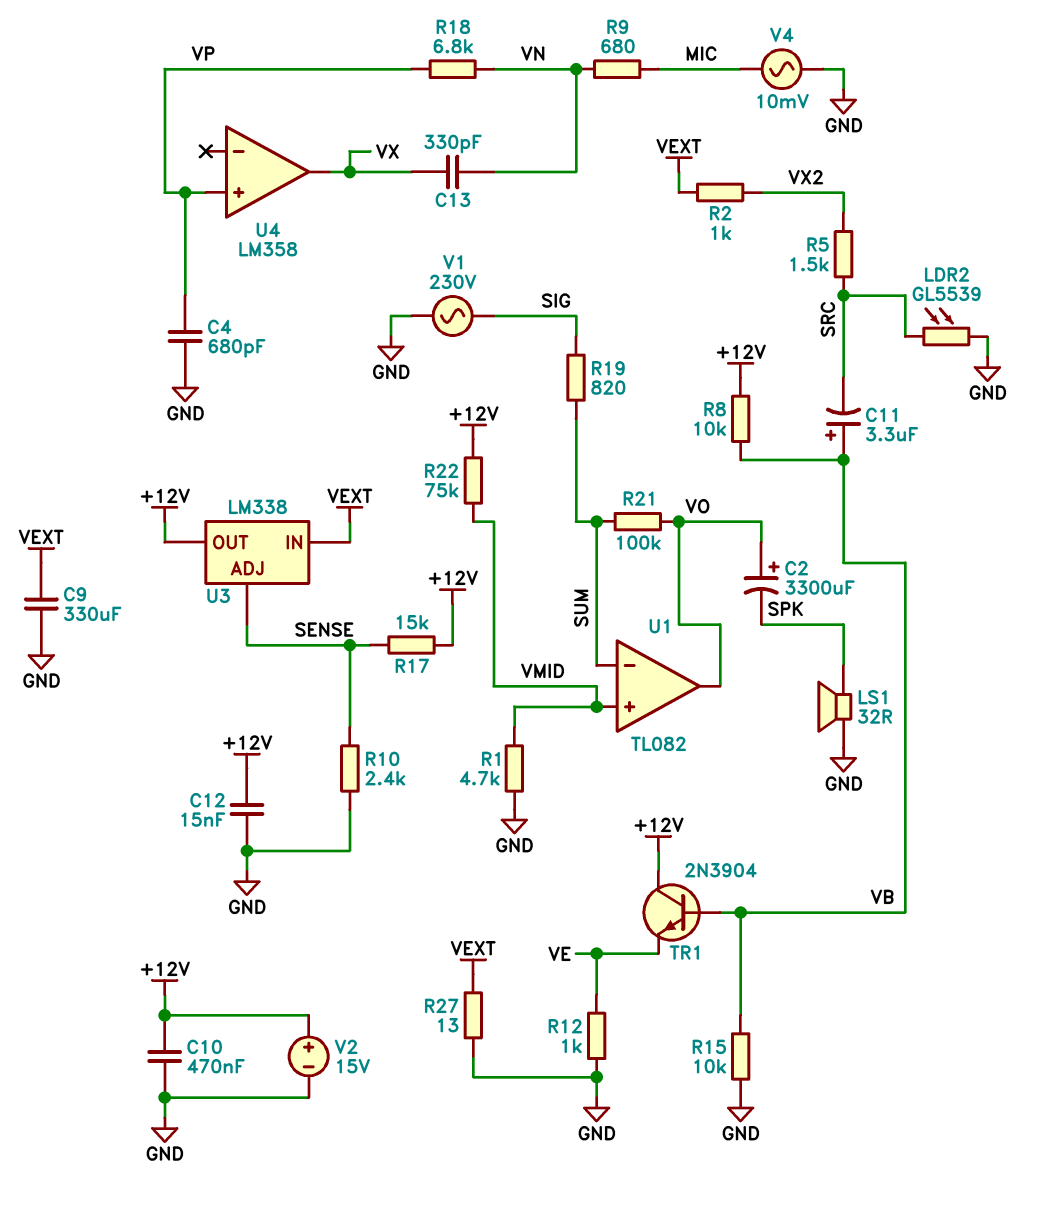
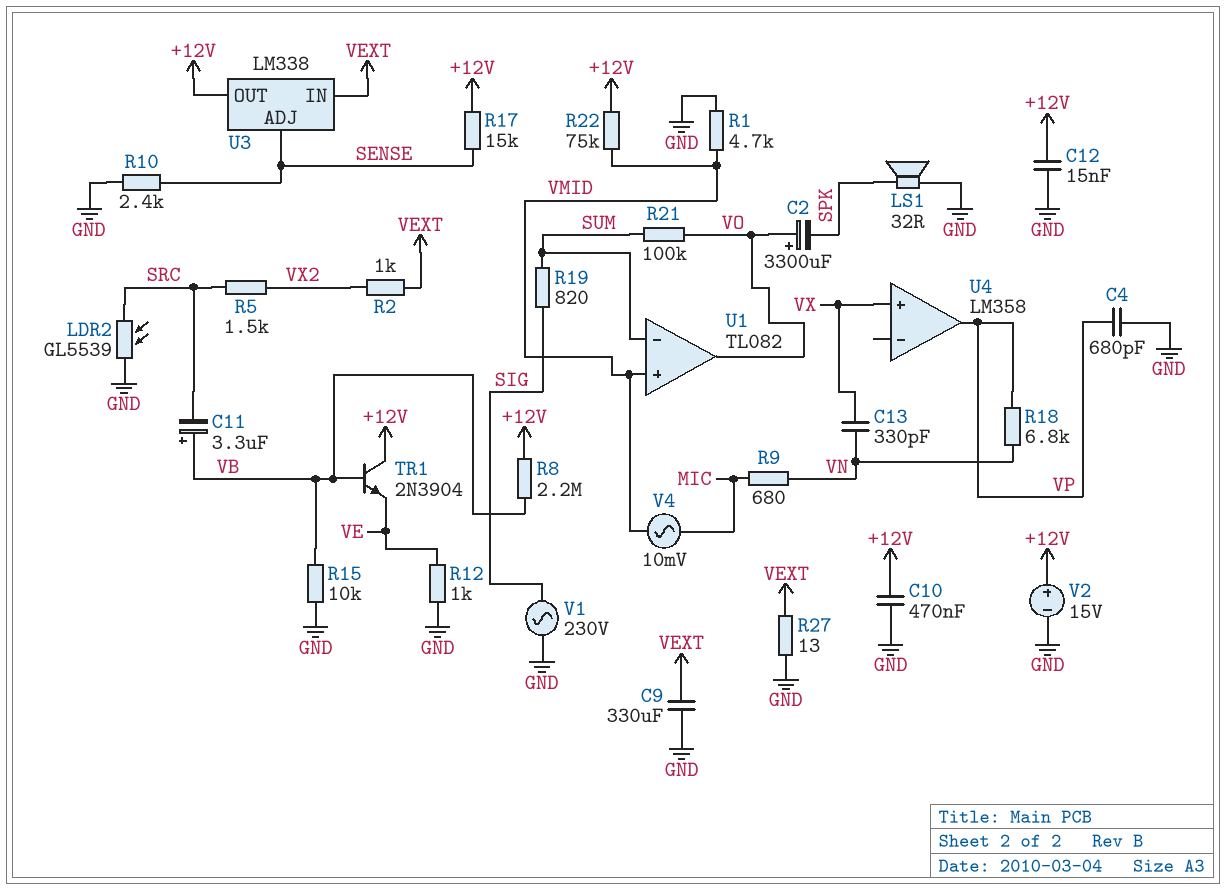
R8: 10k (+12V, VB) -> 2.2M (+12V, VB)
U4 pin in+: VP -> VX
U4 pin out: VX -> VP
V4: AC 10mV (GND, MIC) -> AC 10mV (MIC, VMID)

